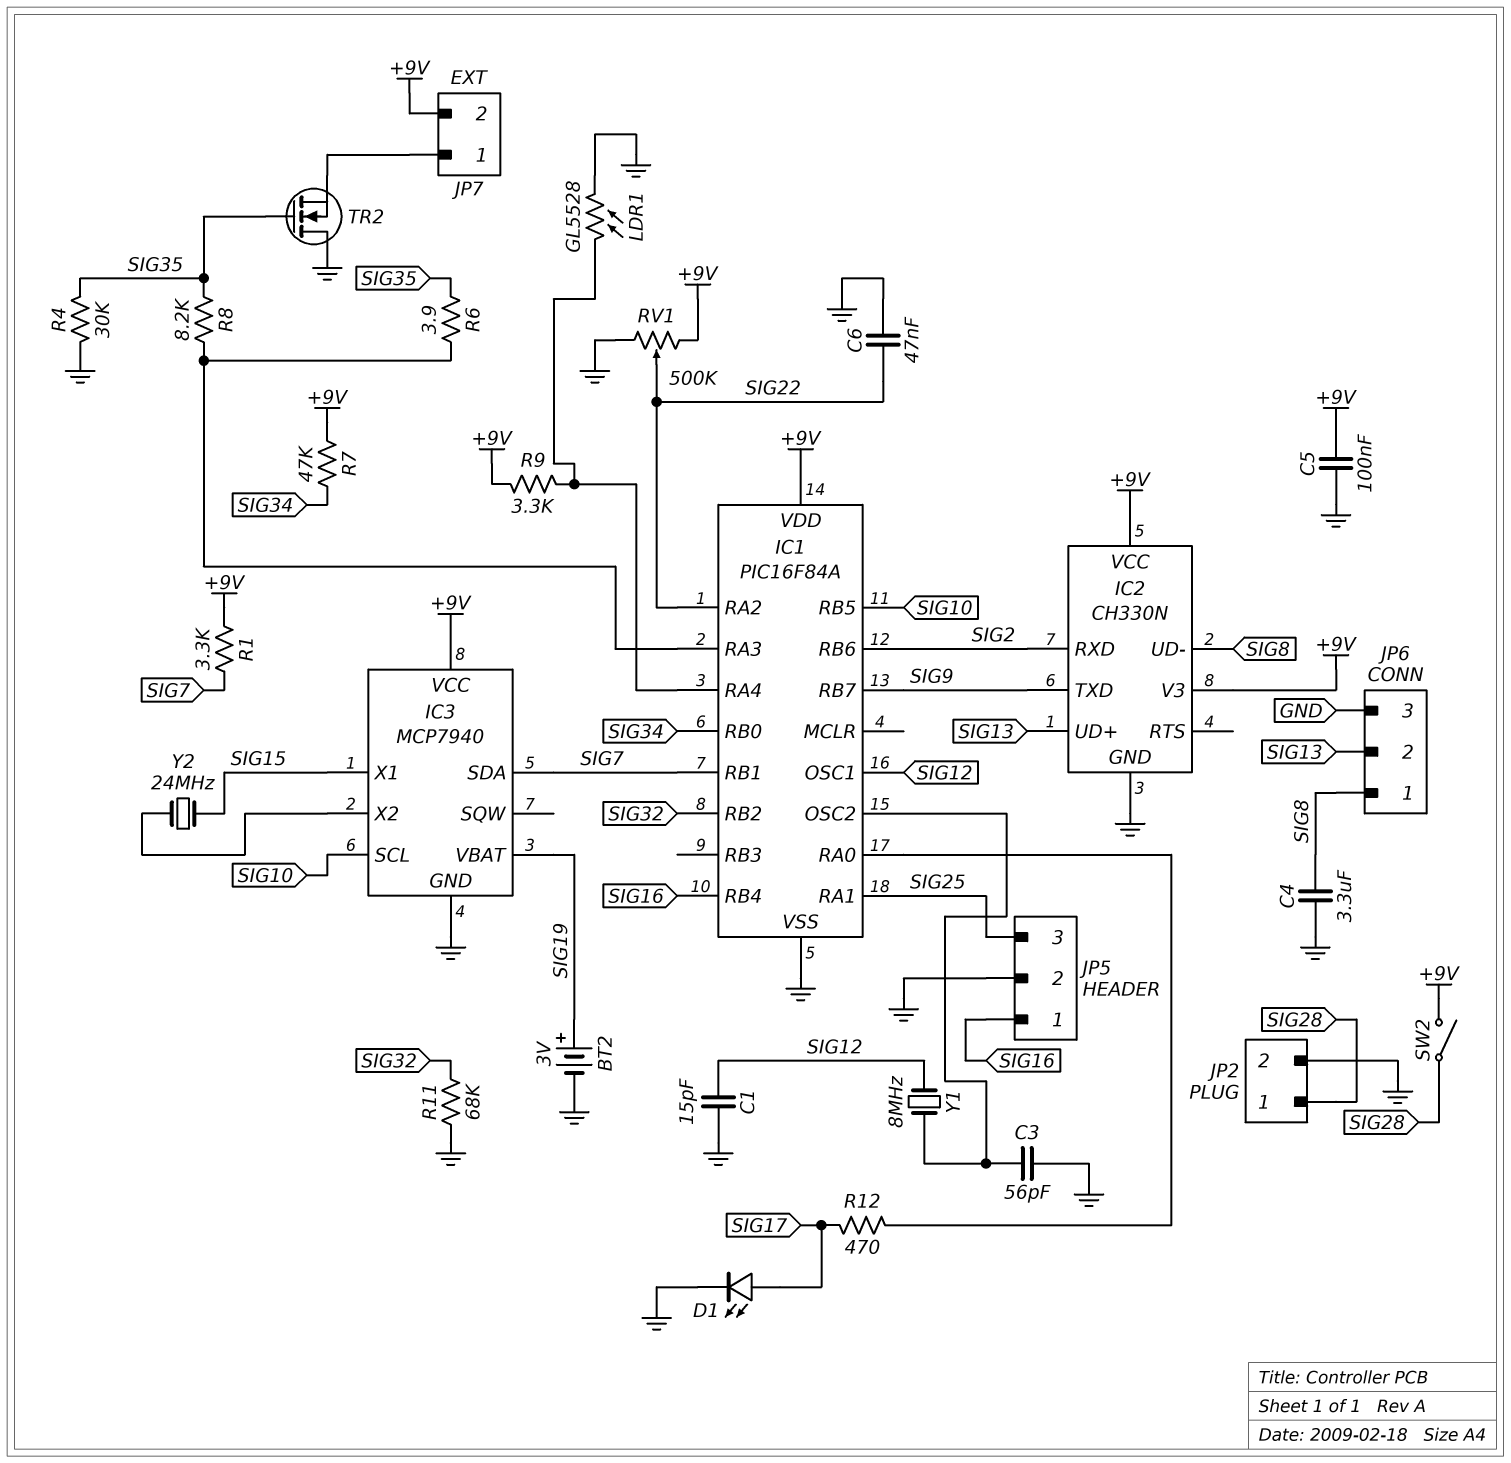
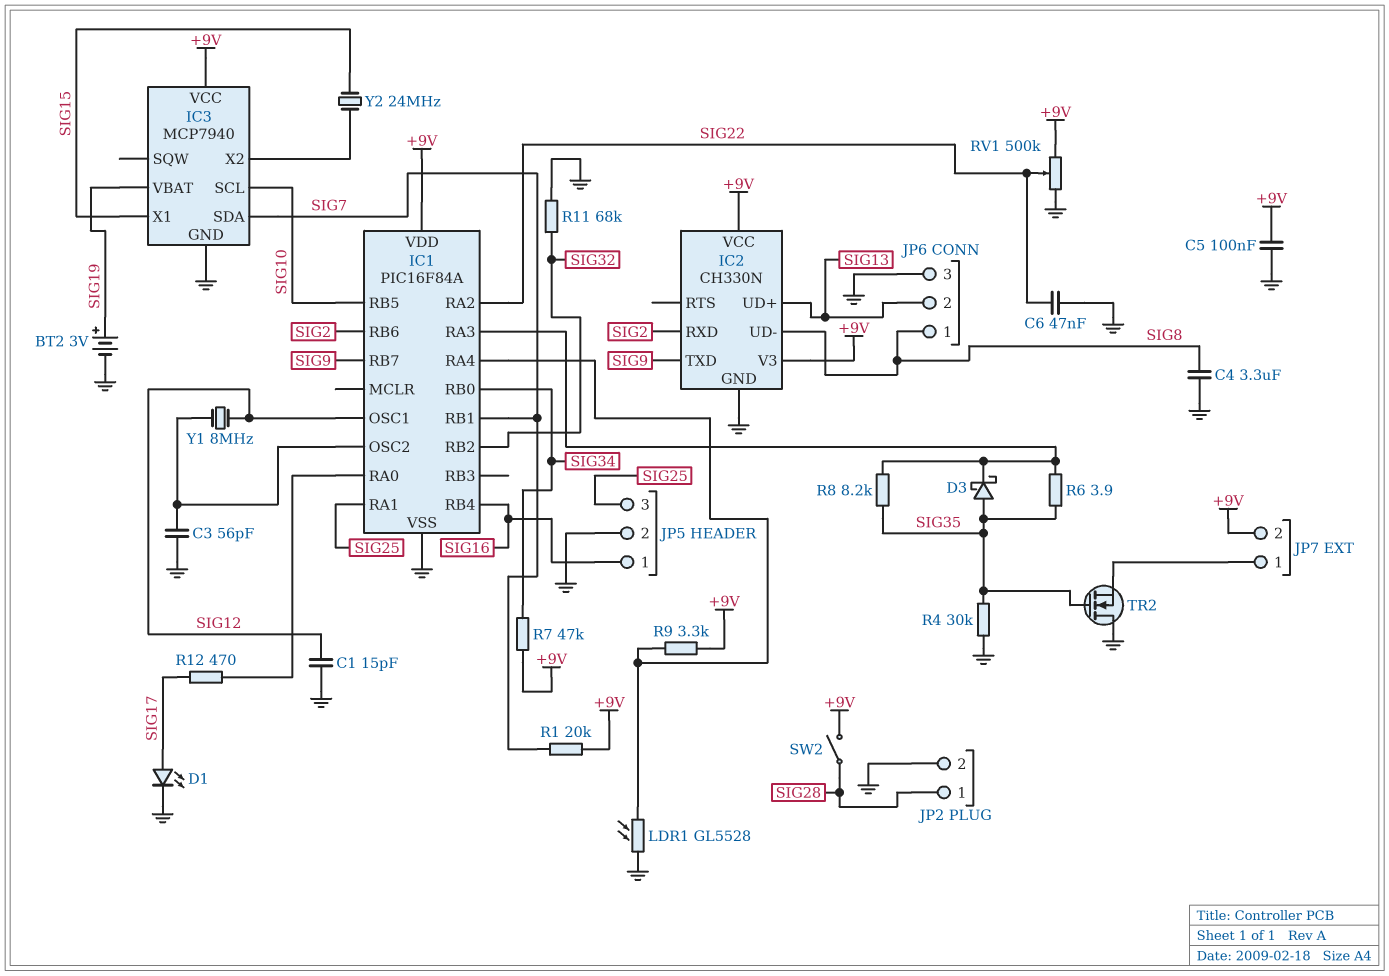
D3: none -> schottky (A SIG35, K IC1/RA3)
R1: 3.3k (+9V, SIG7) -> 20k (+9V, SIG7)

